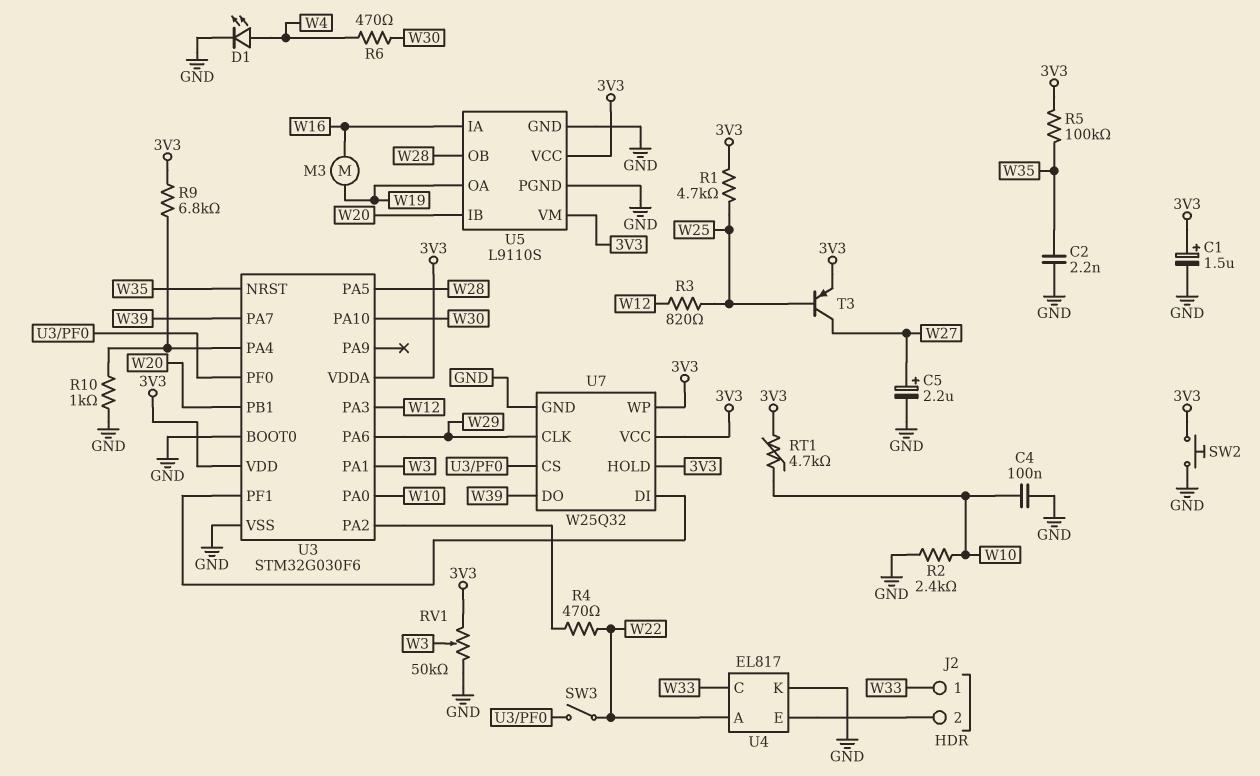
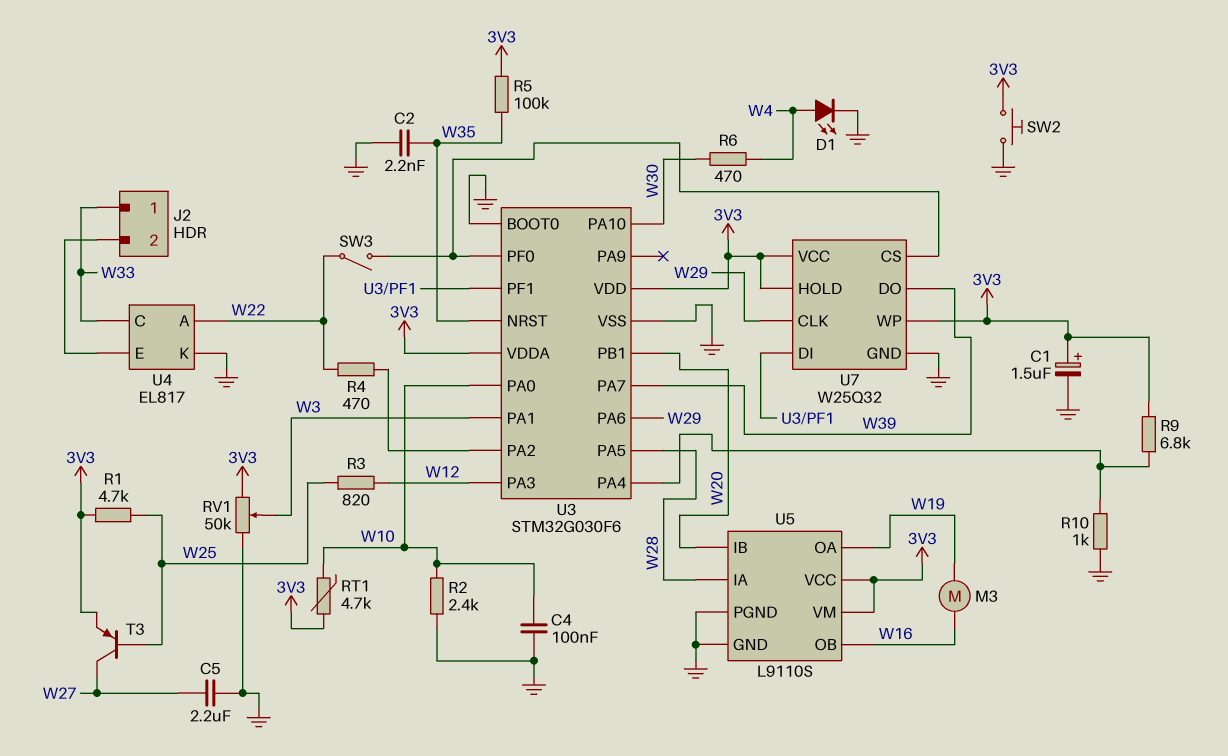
C5: 2.2uF (plus W27, minus GND) -> 2.2uF (GND, W27)
U5 pin IA: W16 -> W28
U5 pin OB: W28 -> W16

